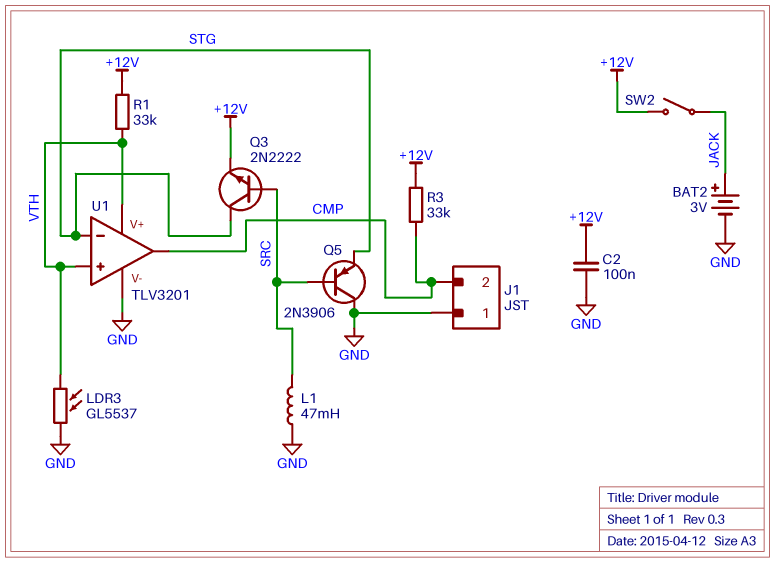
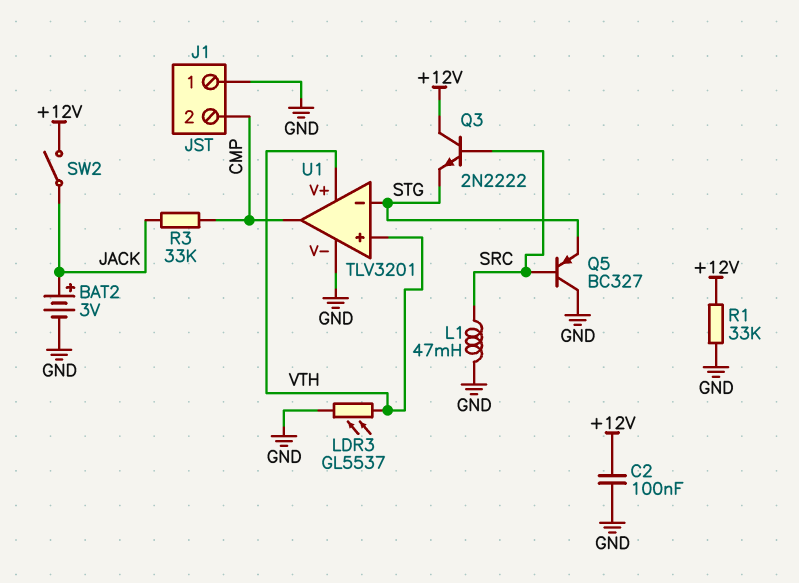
Q3: NPN 2N2222 (B SRC, C STG, E +12V) -> NPN 2N2222 (B SRC, C +12V, E STG)
Q5: PNP 2N3906 (B SRC, C GND, E STG) -> PNP BC327 (B SRC, C GND, E STG)
R1: 33k (+12V, VTH) -> 33k (+12V, GND)
R3: 33k (+12V, CMP) -> 33k (CMP, JACK)

